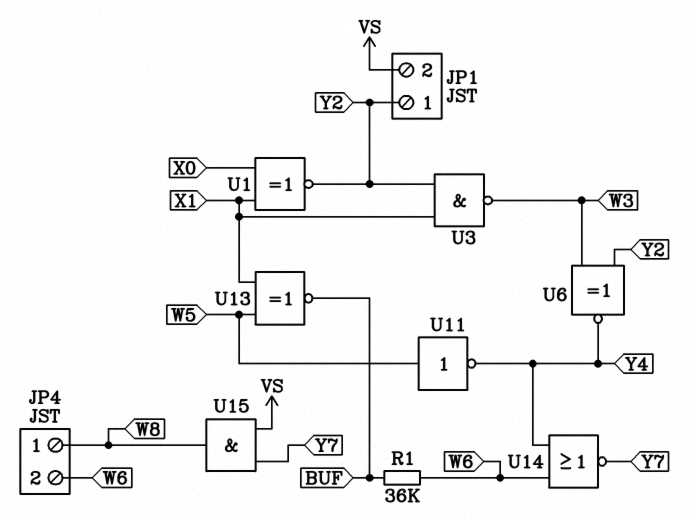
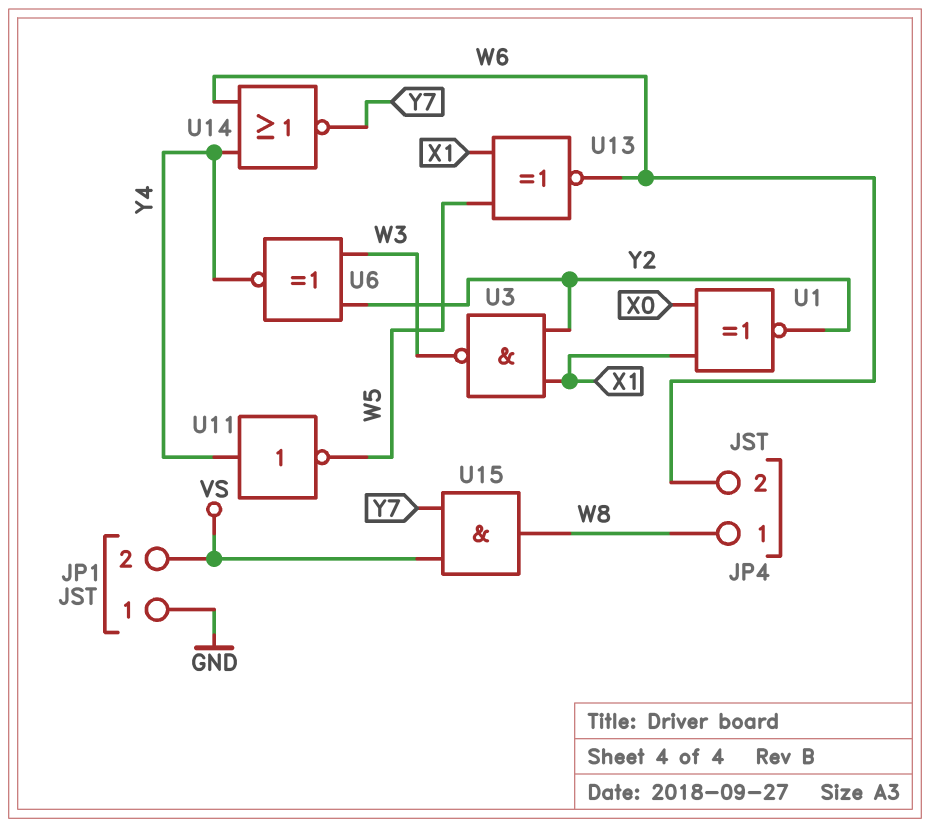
JP1 pin 1: Y2 -> GND
R1: 36k (BUF, W6) -> none
U11: NOT (in W5, out Y4) -> NOT (in Y4, out W5)
U13: XNOR (in W5, in X1, out BUF) -> XNOR (in W5, in X1, out W6)

